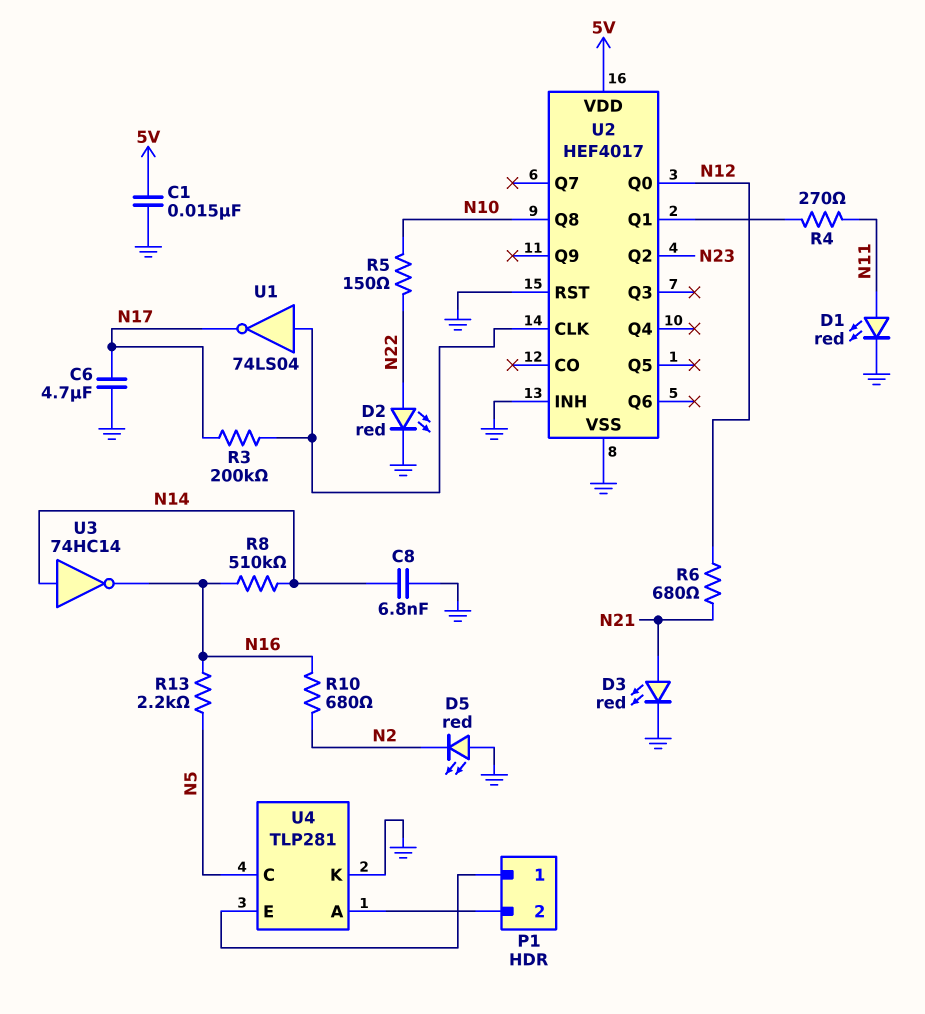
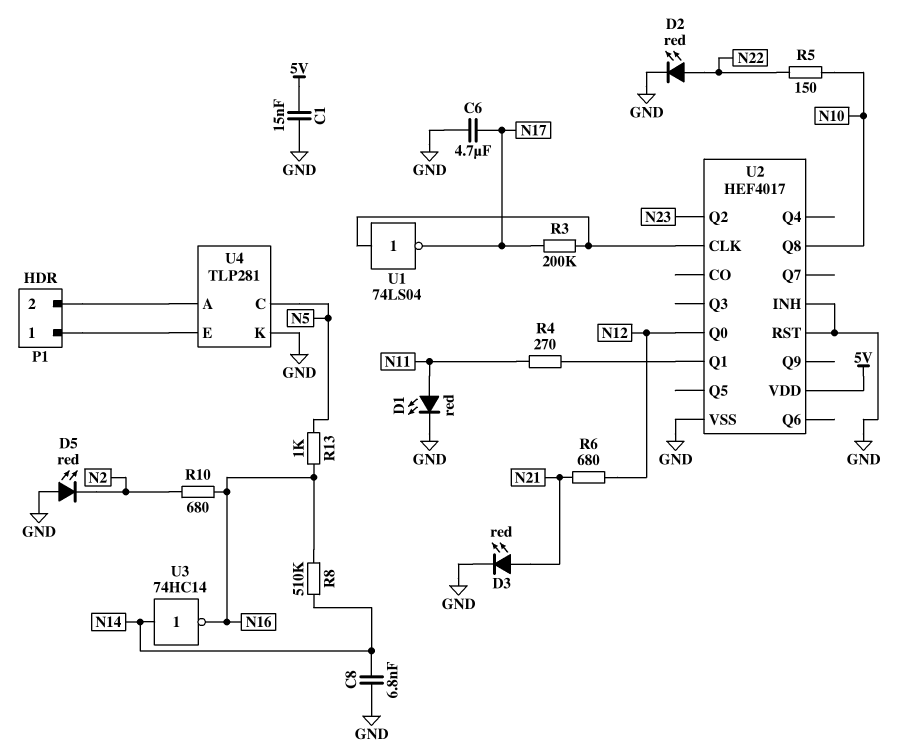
R13: 2.2k (N5, N16) -> 1k (N5, N16)

